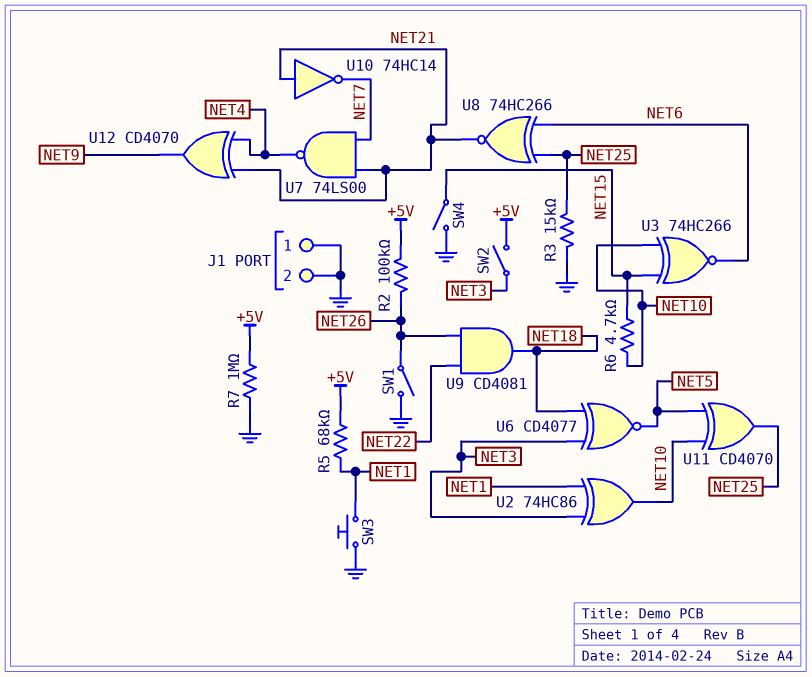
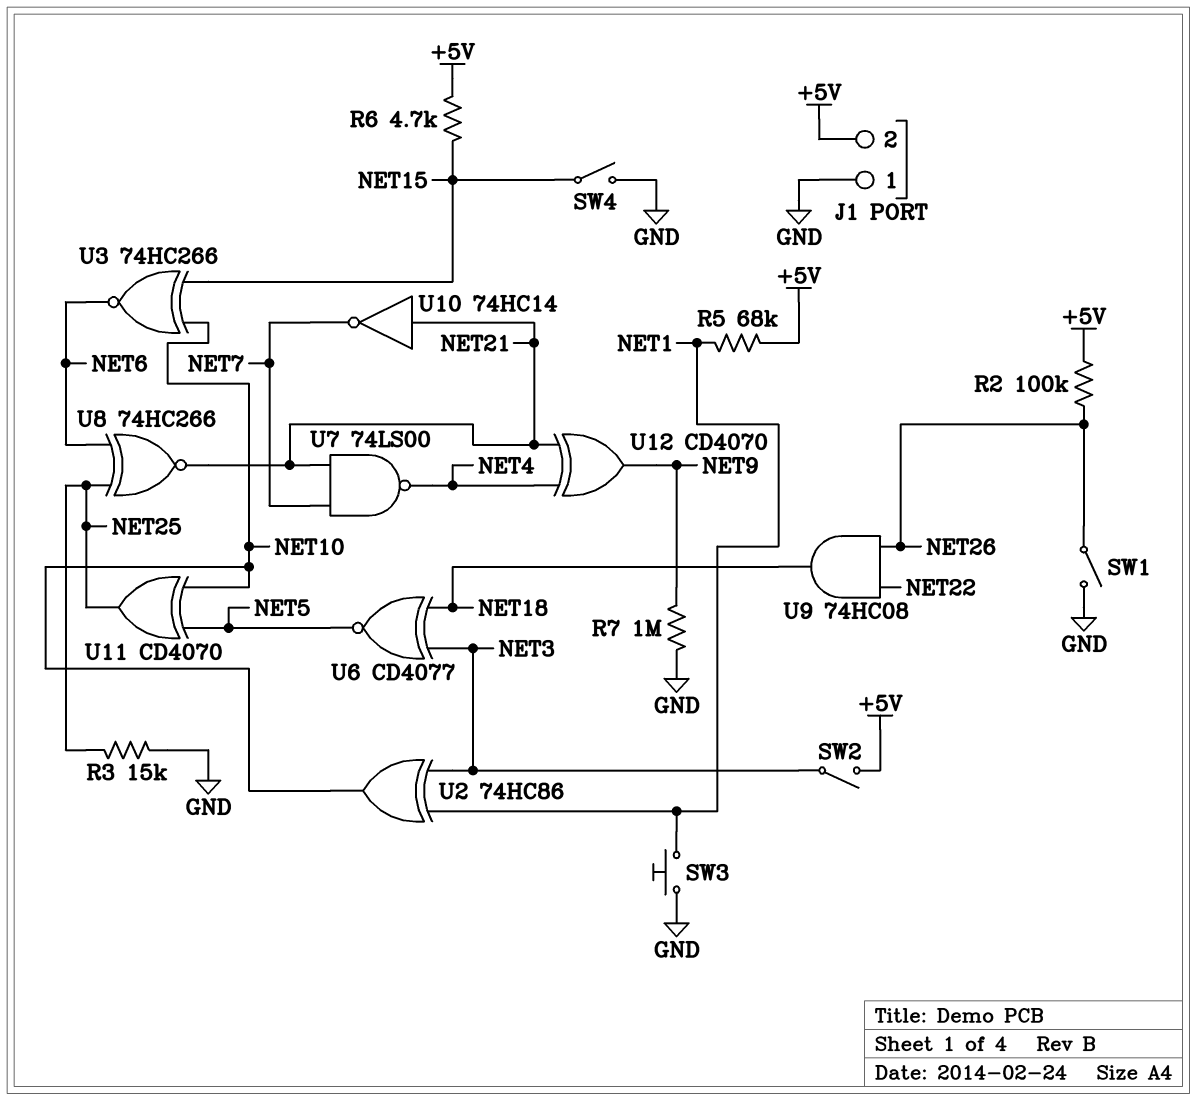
J1 pin 2: GND -> +5V
R6: 4.7k (NET10, NET15) -> 4.7k (+5V, NET15)
R7: 1M (+5V, GND) -> 1M (GND, NET9)
U9: AND CD4081 (in NET22, in NET26, out NET18) -> AND 74HC08 (in NET22, in NET26, out NET18)

